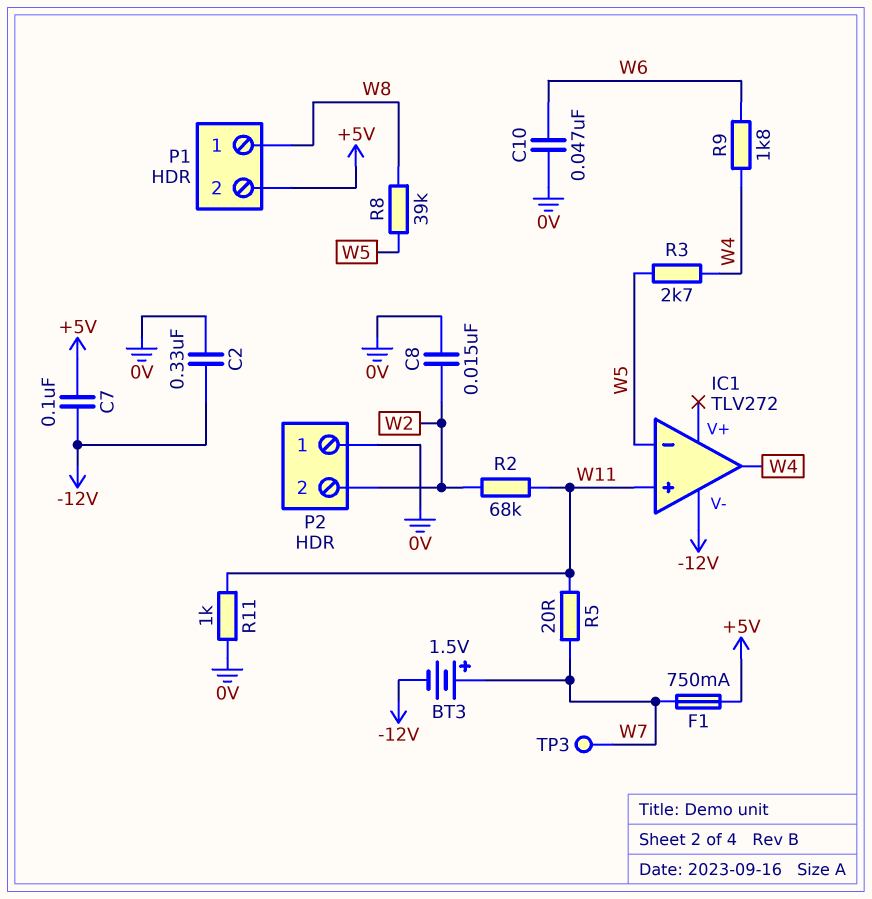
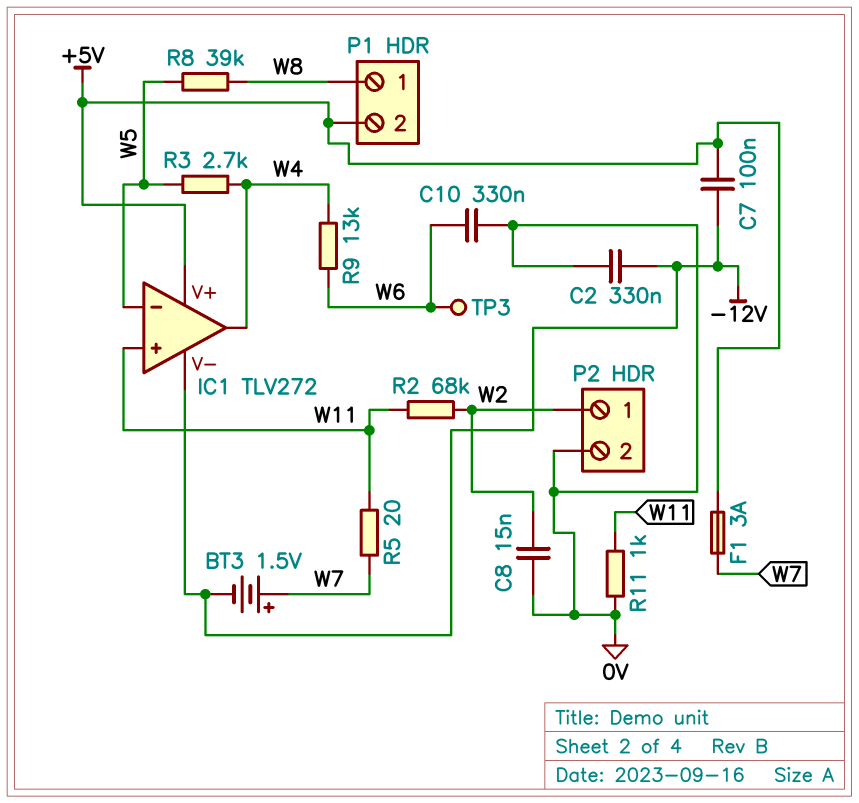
C10: 47nF (0V, W6) -> 330nF (0V, W6)
F1: 750mA (+5V, W7) -> 3A (+5V, W7)
IC1 pin V+: none -> +5V
P2 pin 1: 0V -> W2
P2 pin 2: W2 -> 0V
R9: 1.8k (W4, W6) -> 13k (W4, W6)
TP3: test point (W7) -> test point (W6)

